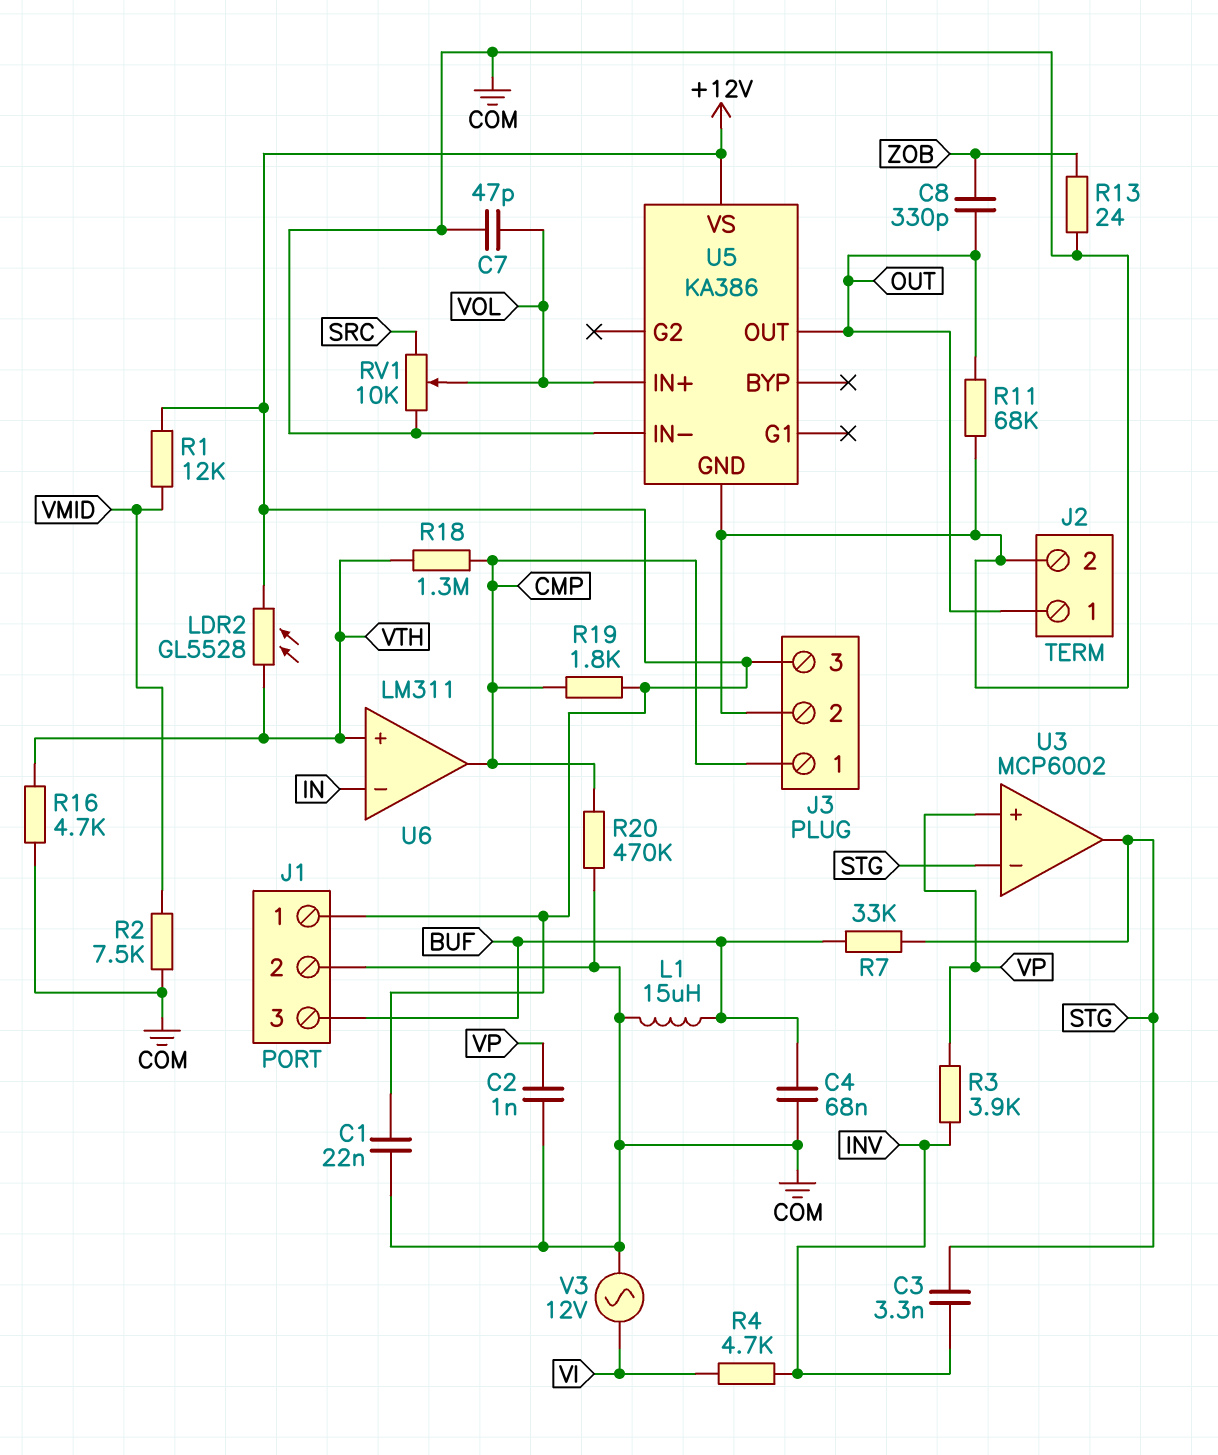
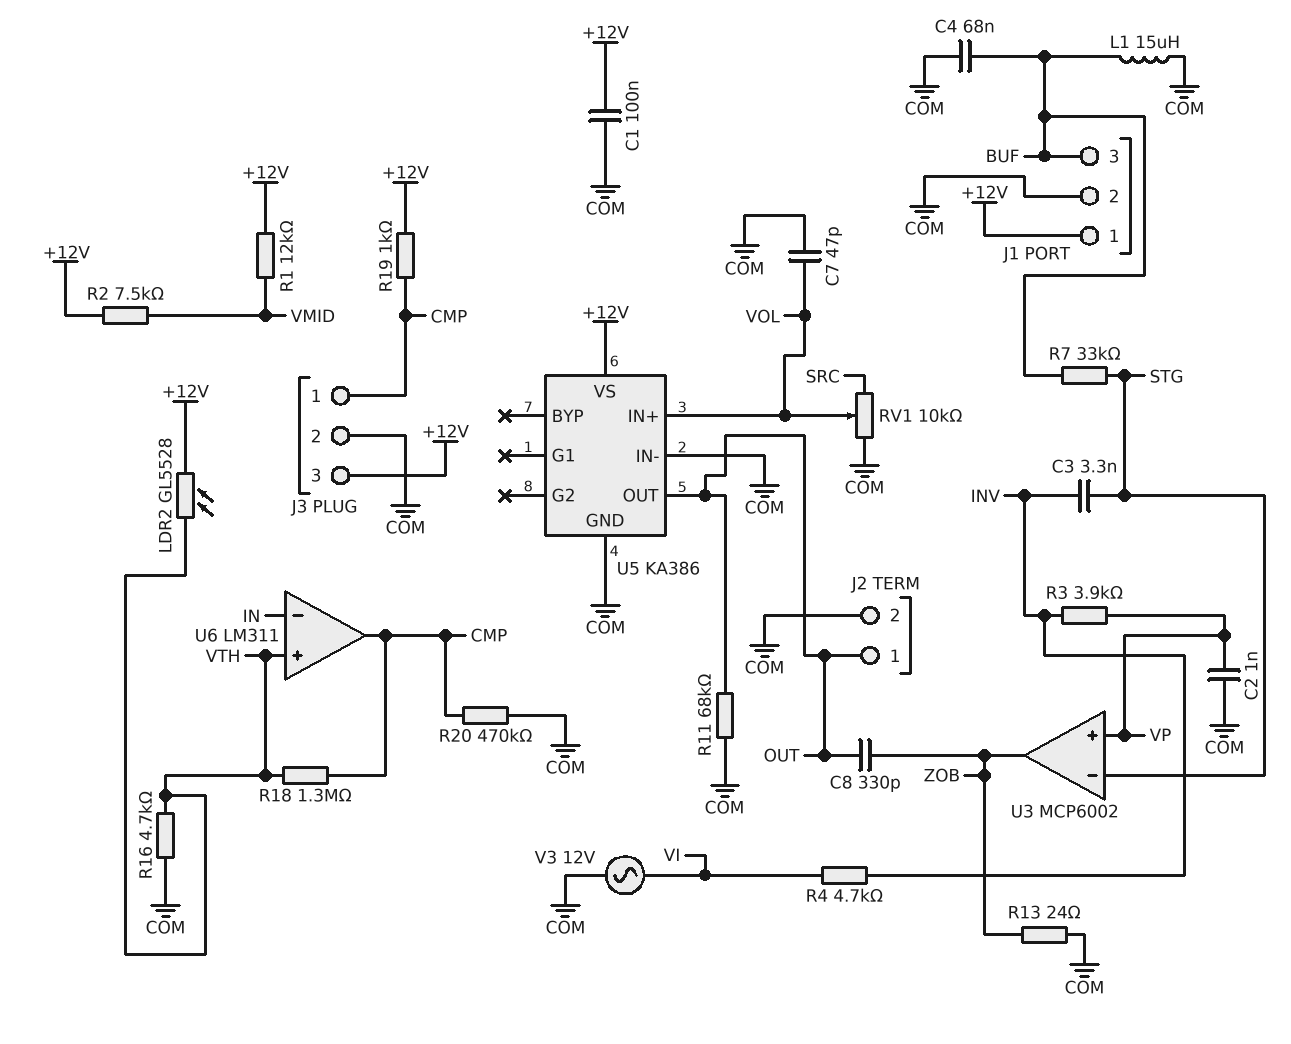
C1: 22nF (+12V, COM) -> 100nF (+12V, COM)
R2: 7.5k (COM, VMID) -> 7.5k (+12V, VMID)
R19: 1.8k (+12V, CMP) -> 1k (+12V, CMP)
U3 pin out: STG -> ZOB

